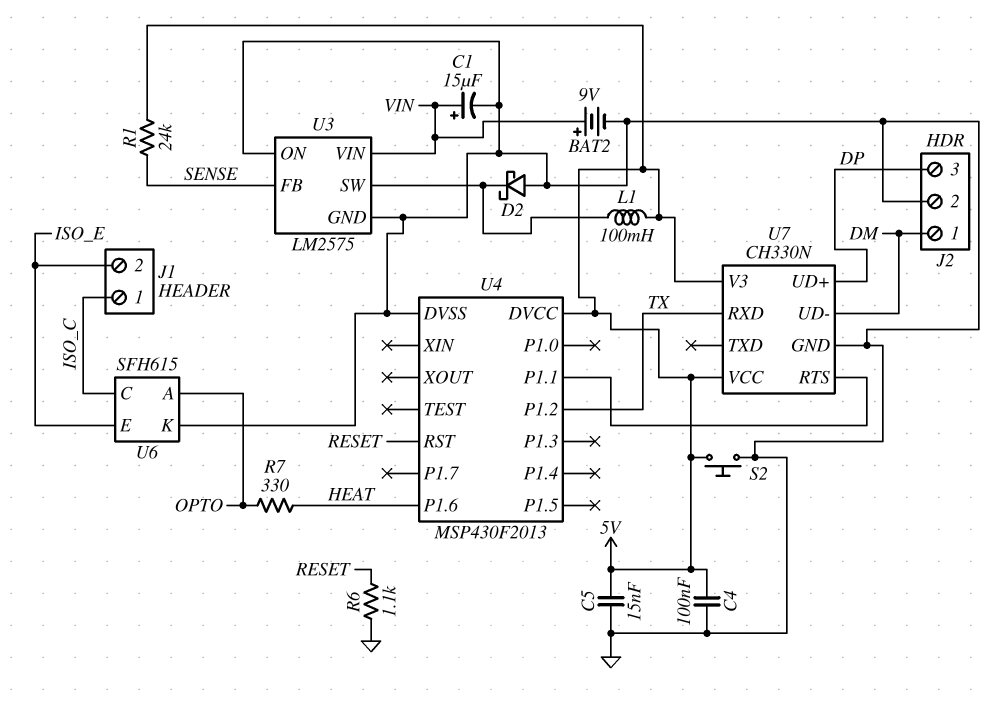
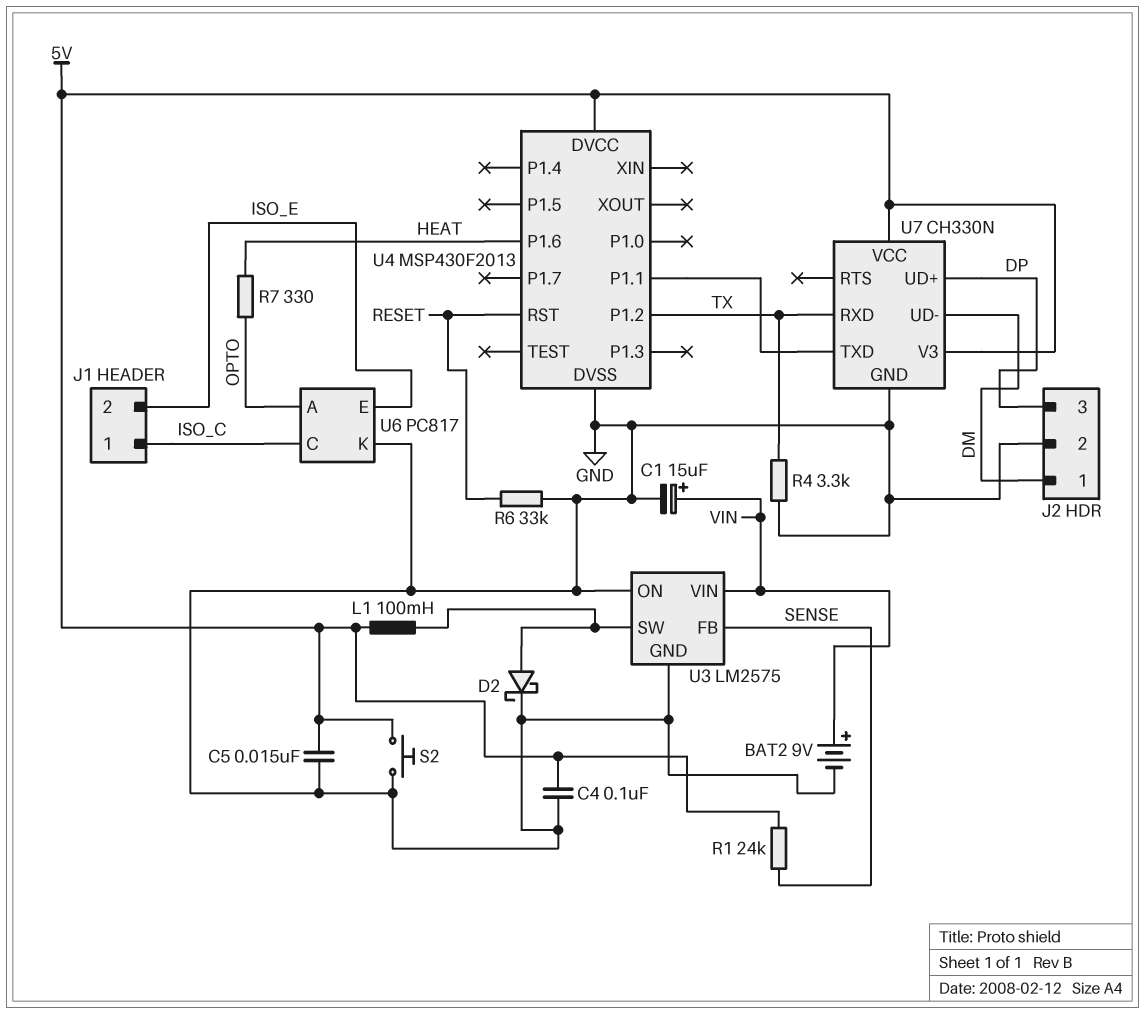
D2: schottky (A GND, K U3/SW) -> schottky (A U3/SW, K GND)
R4: none -> 3.3k (GND, TX)
R6: 1.1k (GND, RESET) -> 33k (GND, RESET)
U6: SFH615 -> PC817
U7 pin RTS: U4/P1.1 -> none
U7 pin TXD: none -> U4/P1.1

